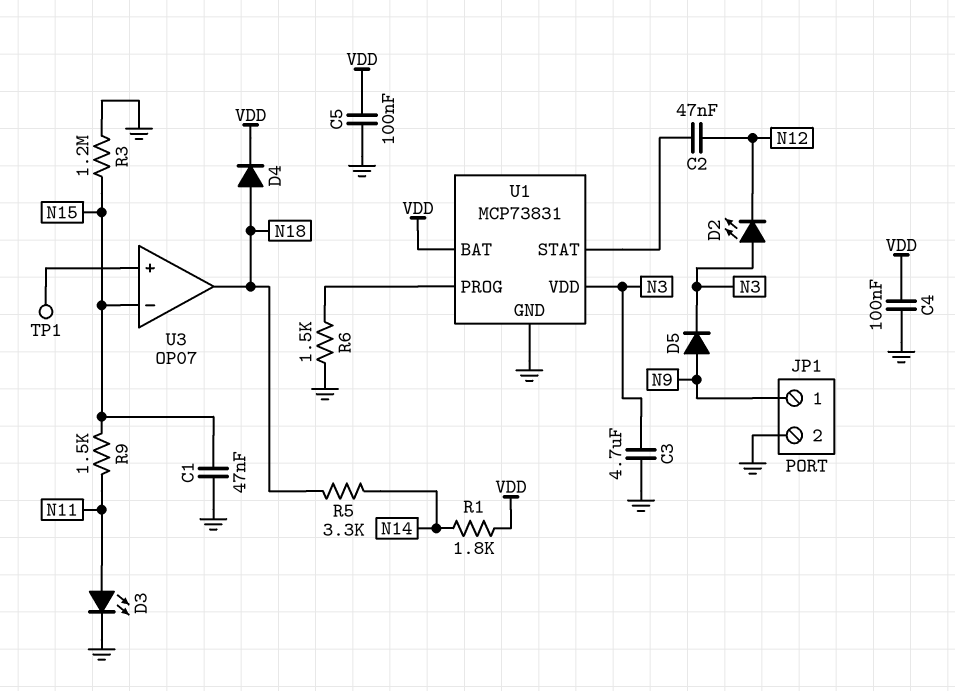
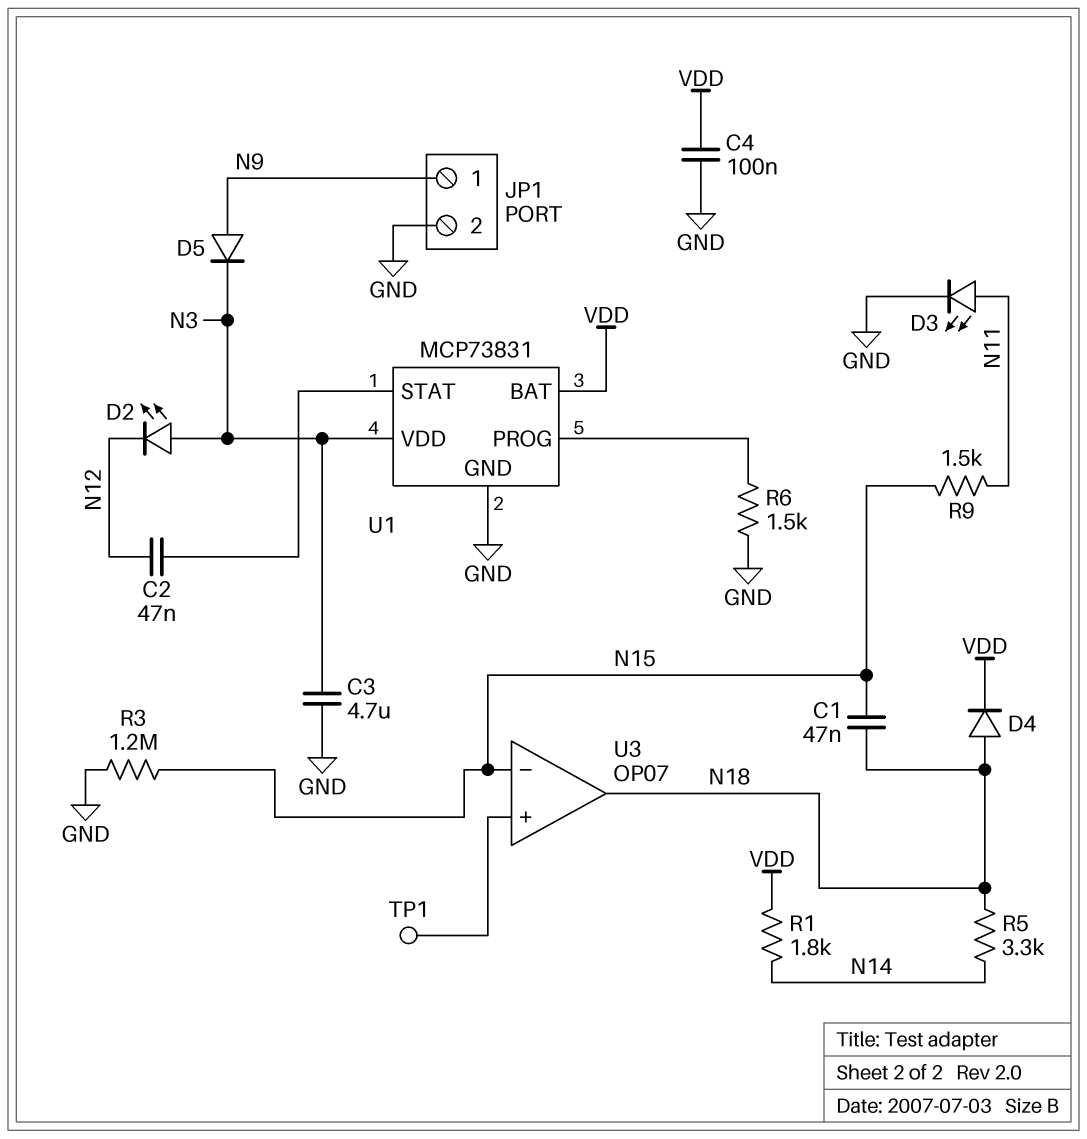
C1: 47nF (GND, N15) -> 47nF (N15, N18)
C5: 100nF (GND, VDD) -> none

